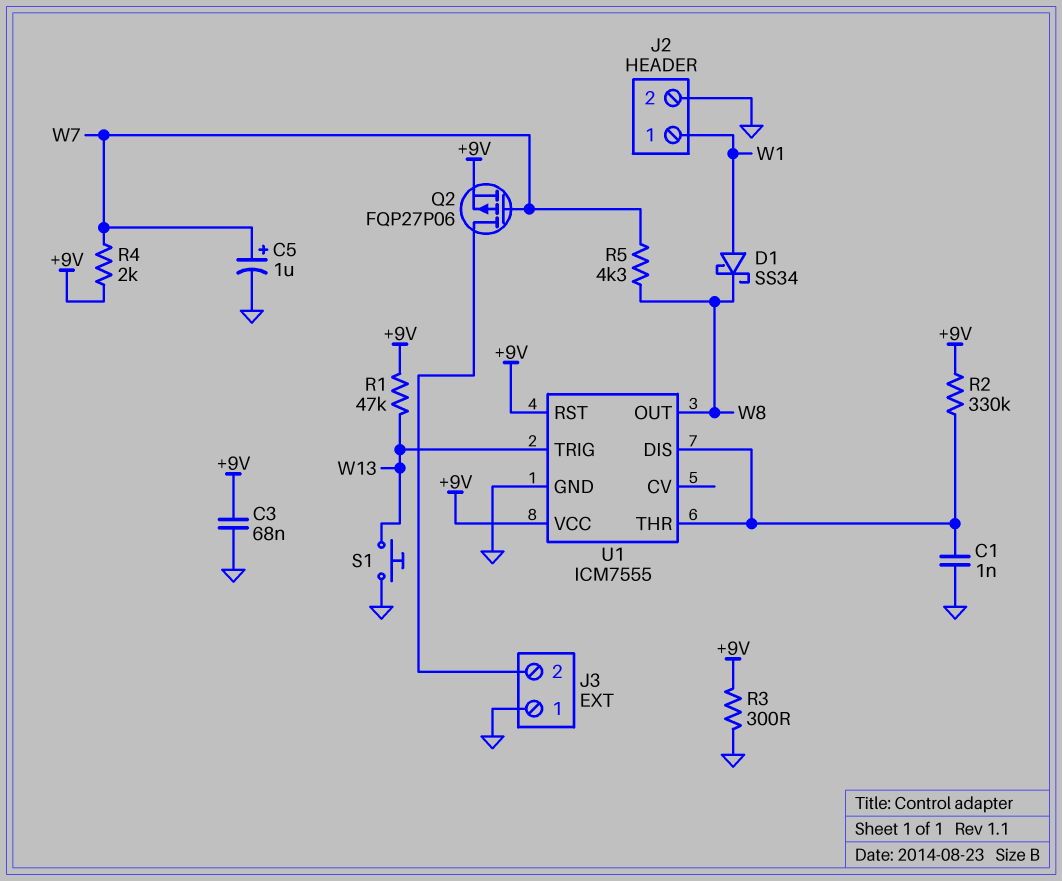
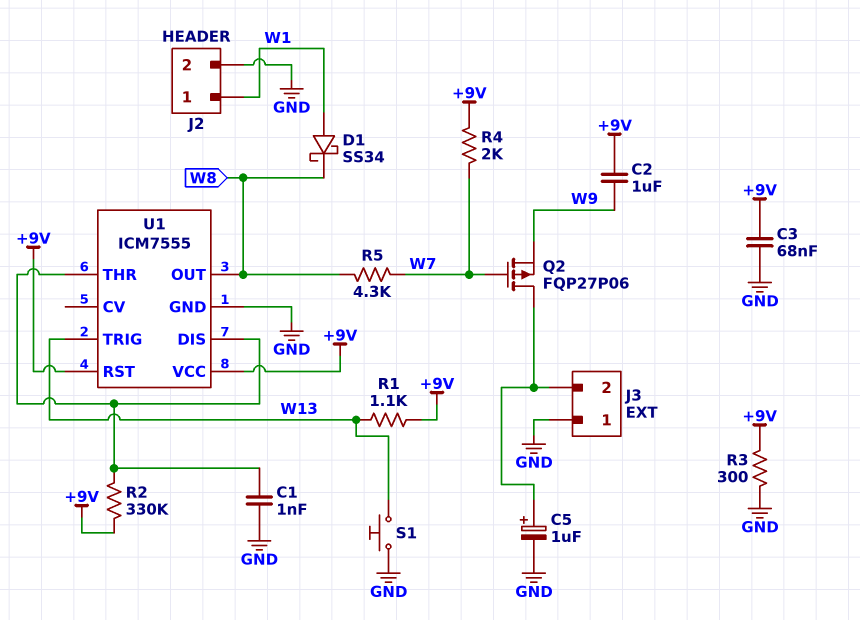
C2: none -> 1uF (+9V, W9)
C5: 1uF (plus W7, minus GND) -> 1uF (plus J3/2, minus GND)
Q2: PMOS FQP27P06 (G W7, D J3/2, S +9V) -> PMOS FQP27P06 (G W7, D J3/2, S W9)
R1: 47k (+9V, W13) -> 1.1k (+9V, W13)

